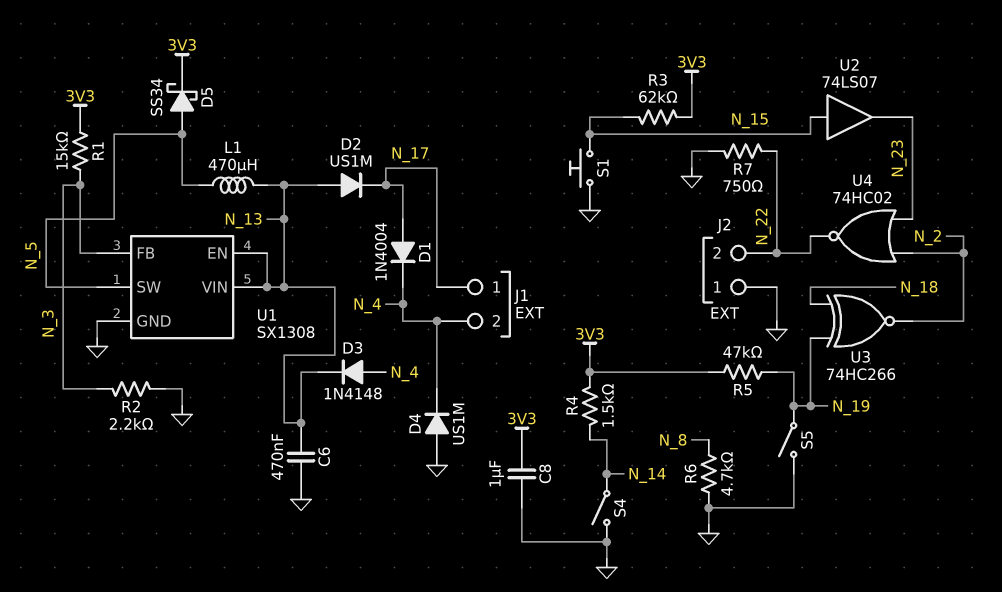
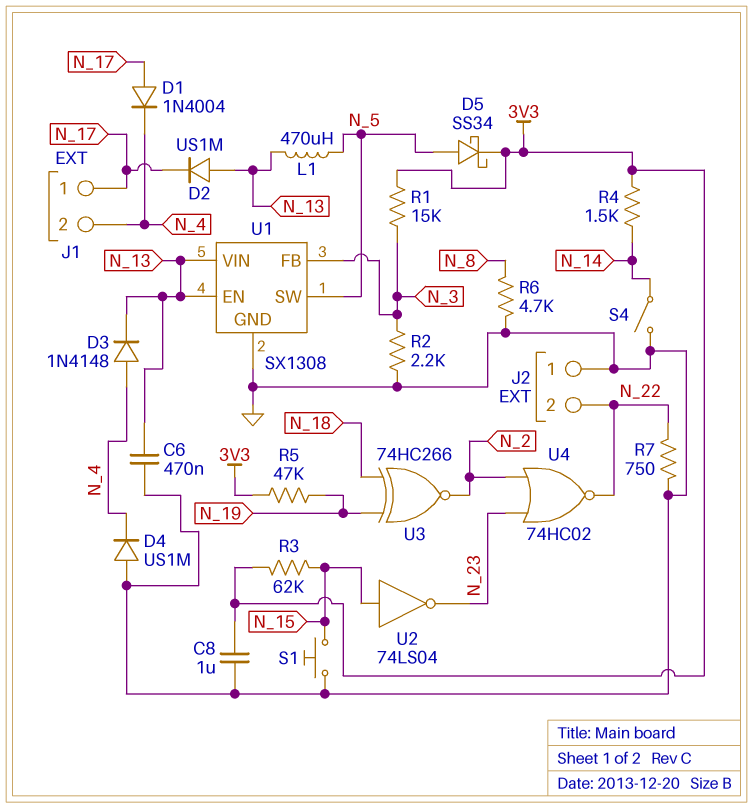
S5: switch (GND, N_19) -> none
U2: buffer 74LS07 (in N_15, out N_23) -> NOT 74LS04 (in N_15, out N_23)

